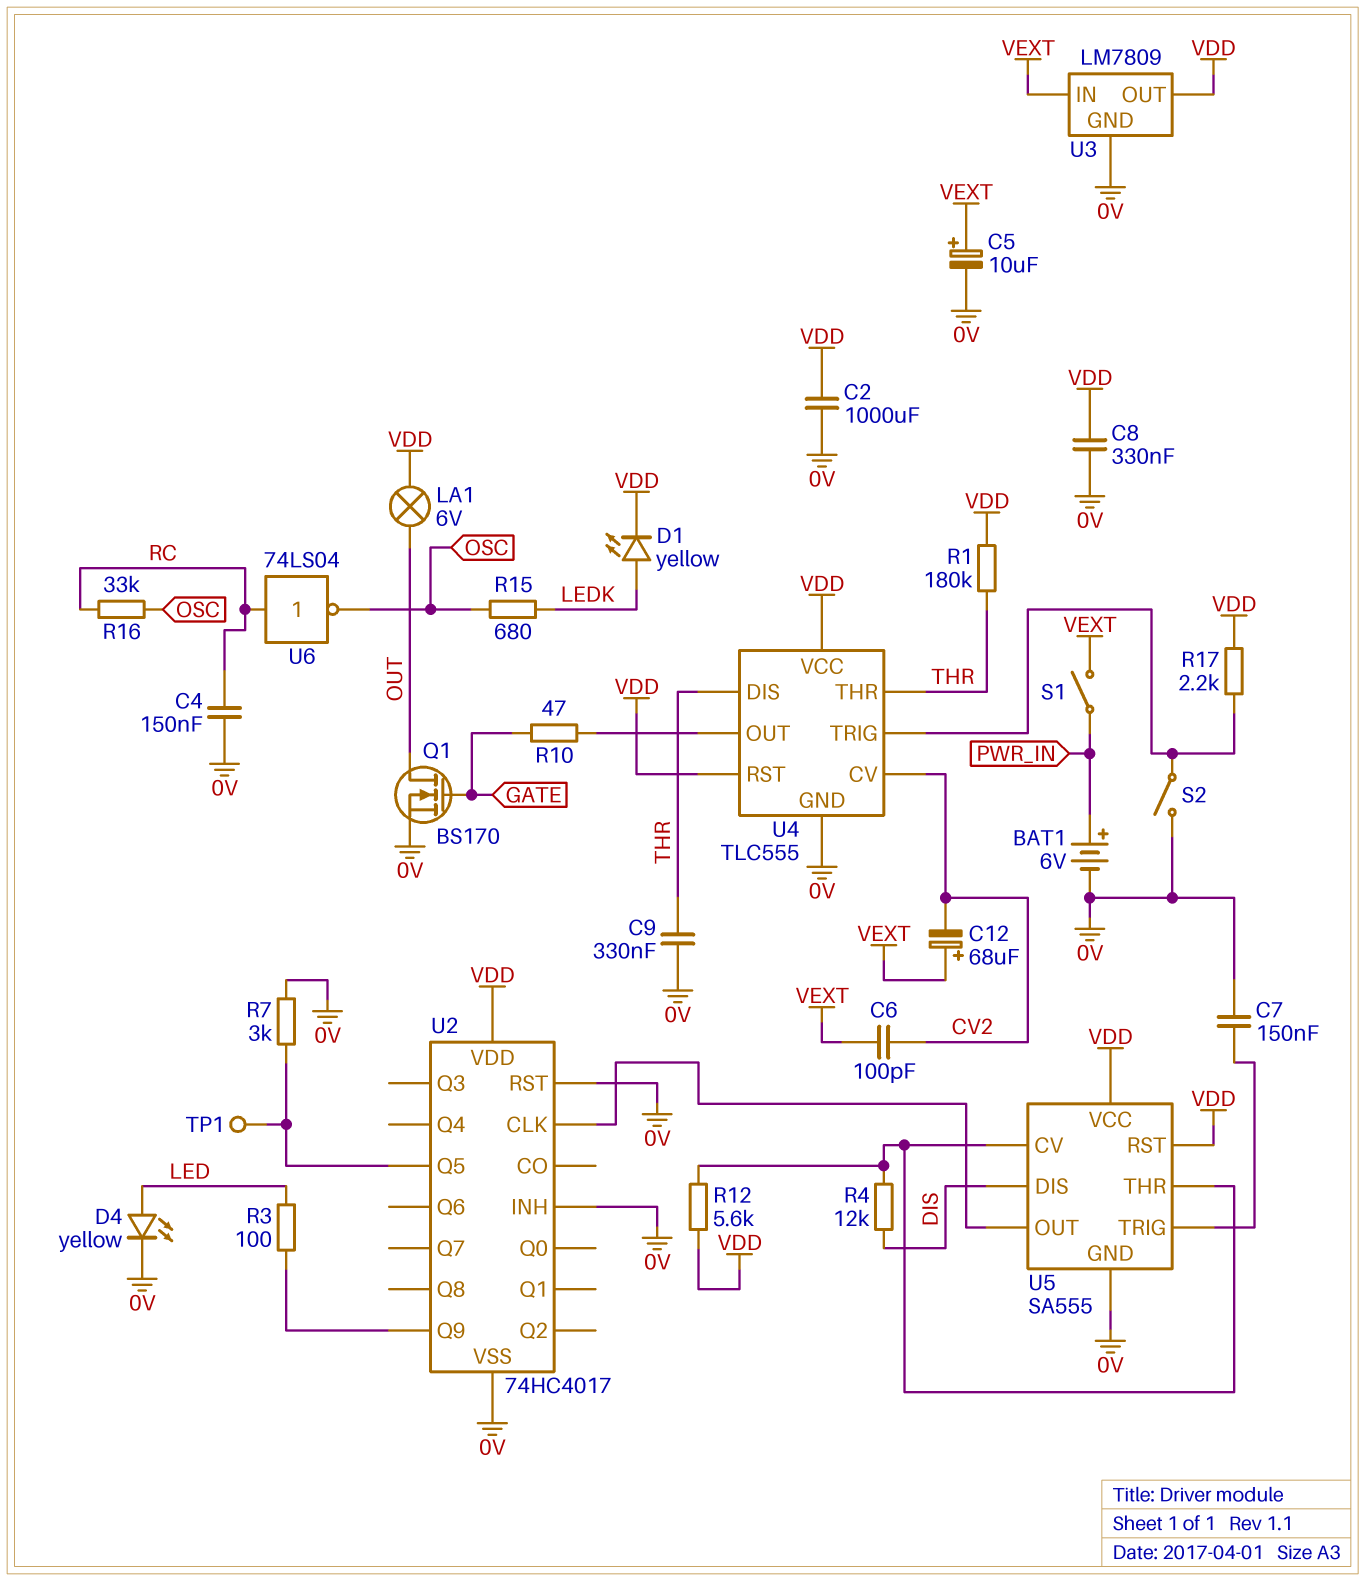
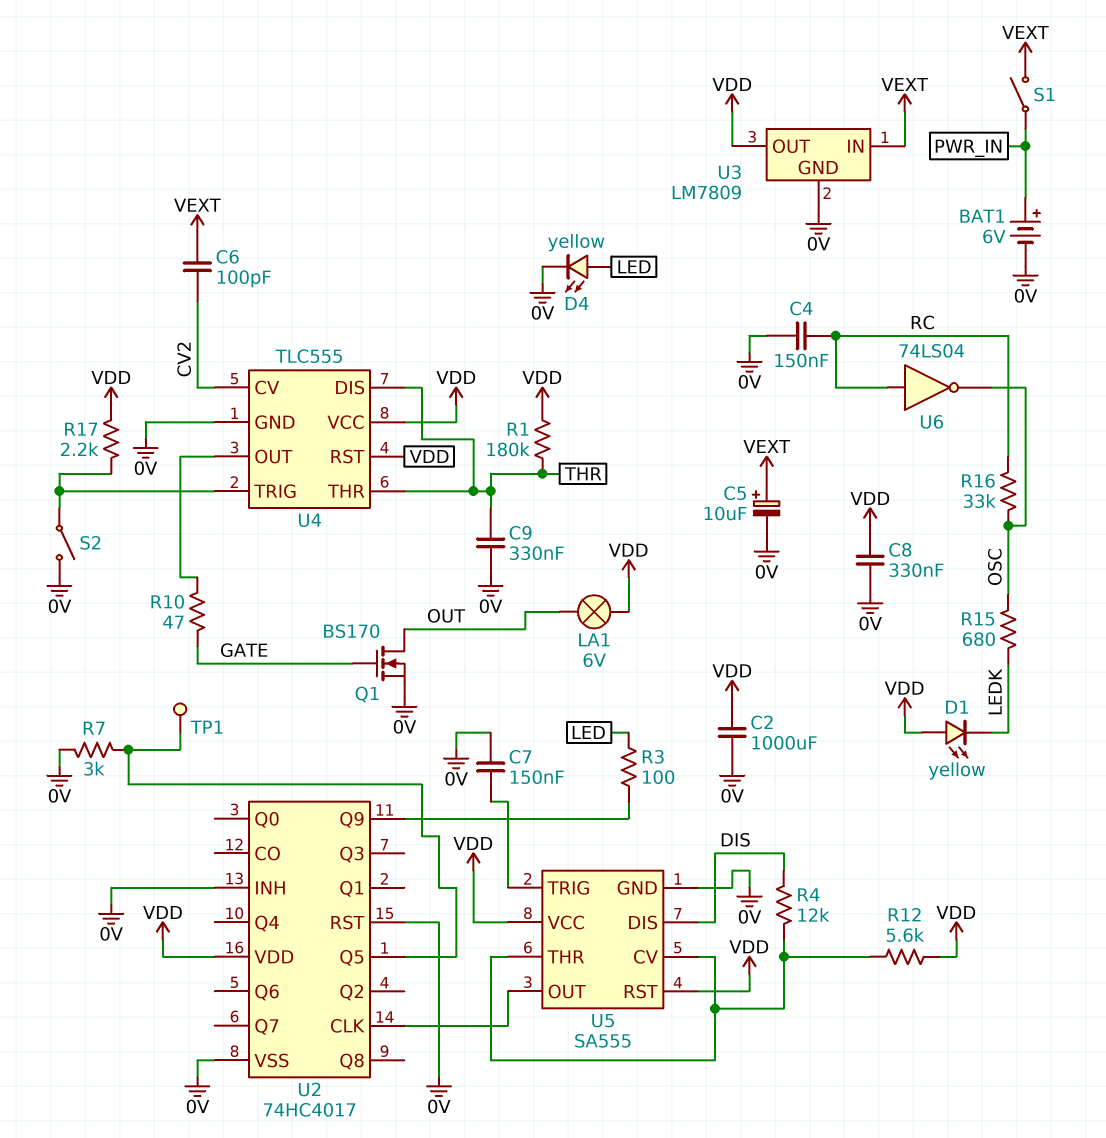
C12: 68uF (plus VEXT, minus CV2) -> none
D1: LED yellow (A LEDK, K VDD) -> LED yellow (A VDD, K LEDK)

